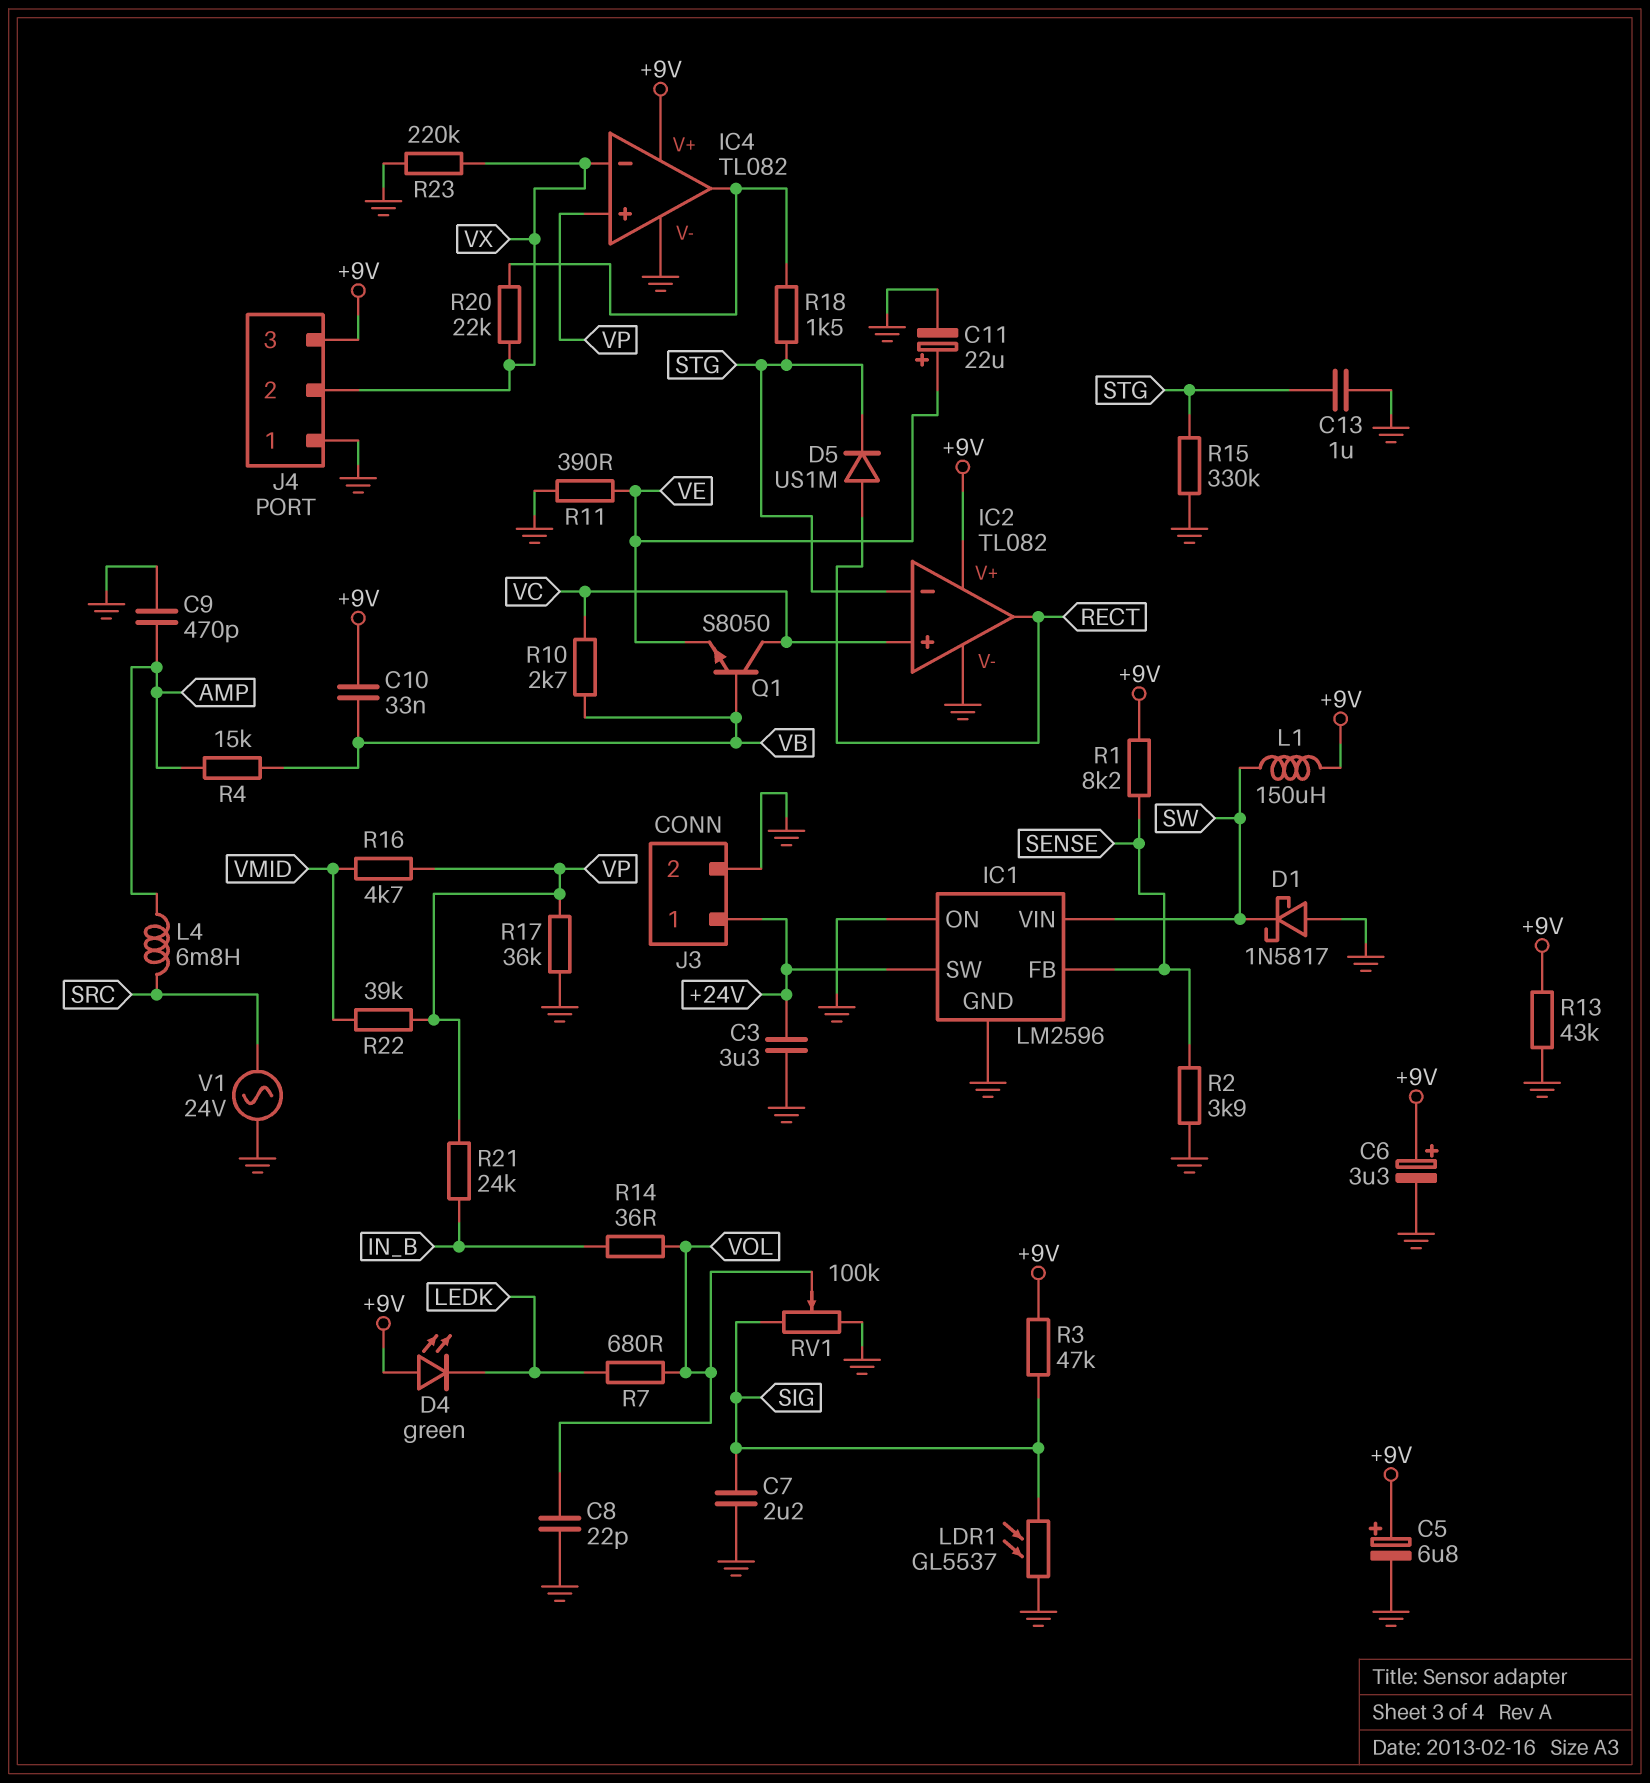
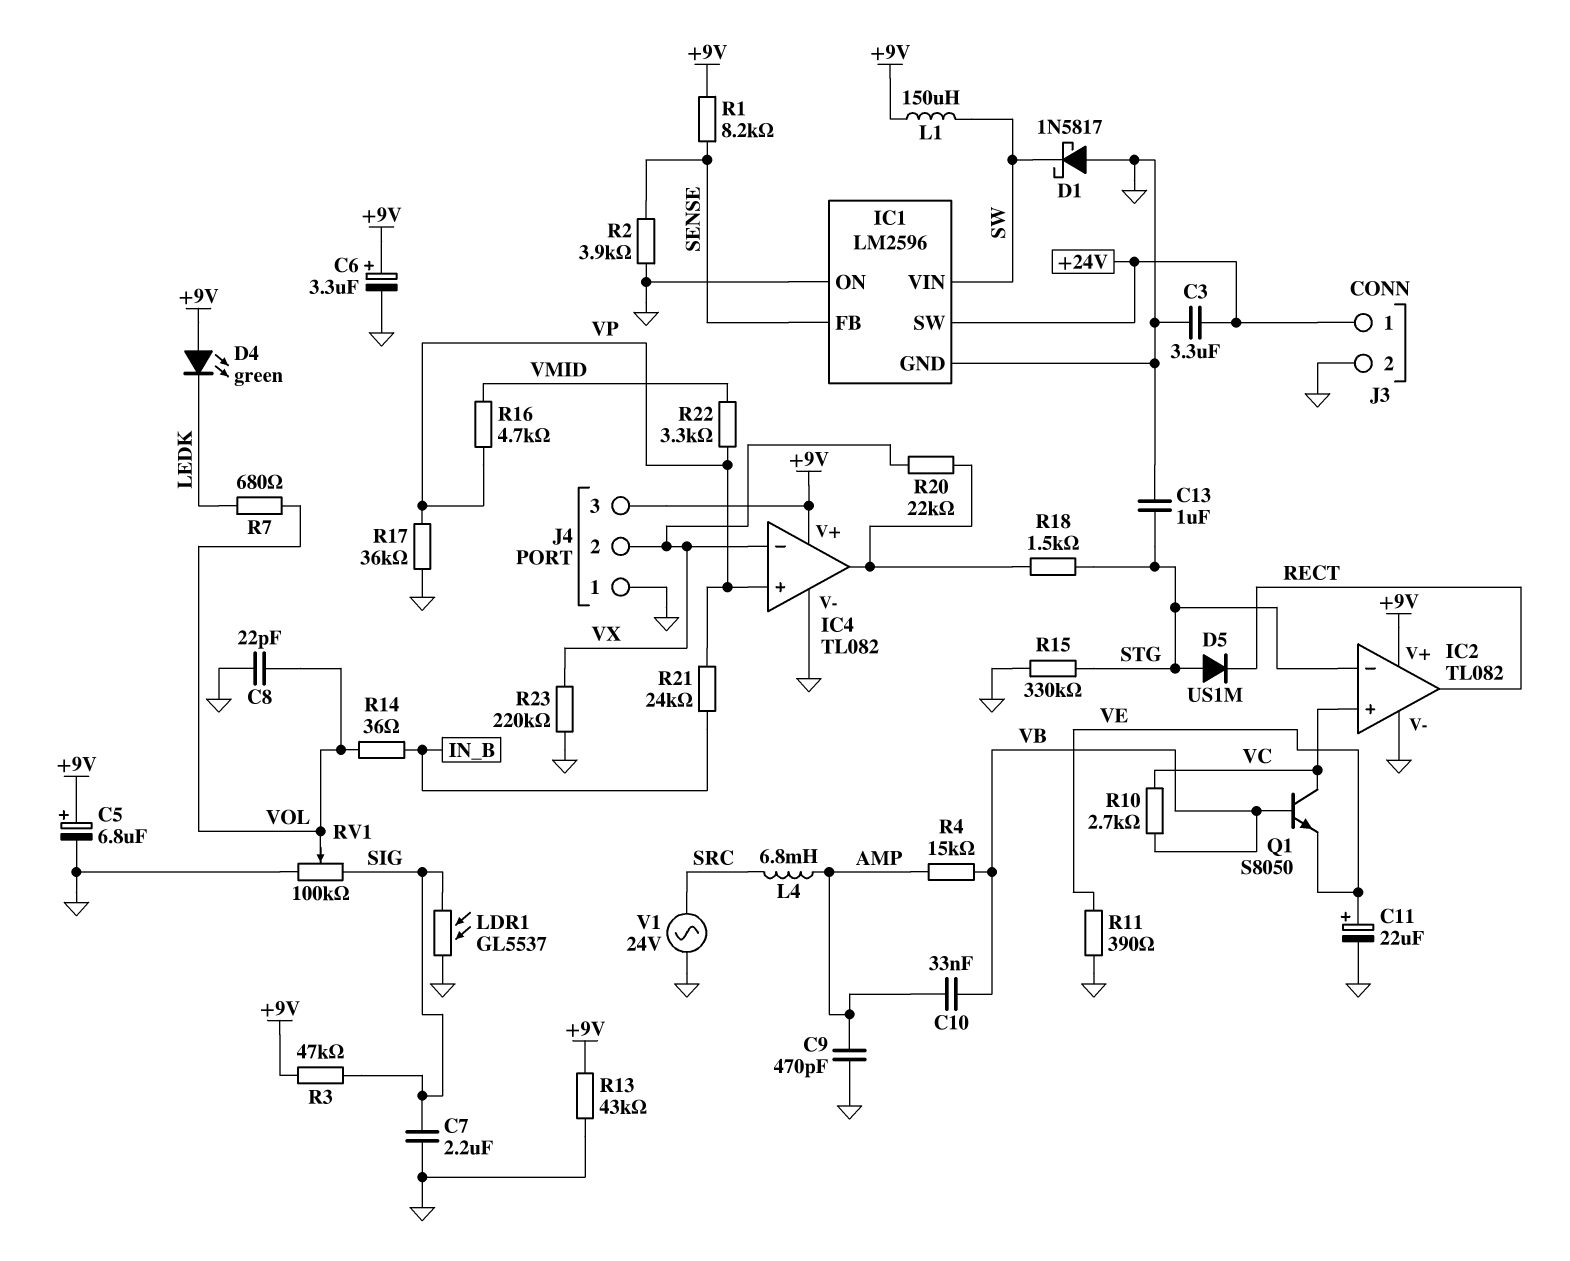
C10: 33nF (+9V, VB) -> 33nF (AMP, VB)
D5: diode US1M (A RECT, K STG) -> diode US1M (A STG, K RECT)
R22: 39k (VMID, VP) -> 3.3k (VMID, VP)

